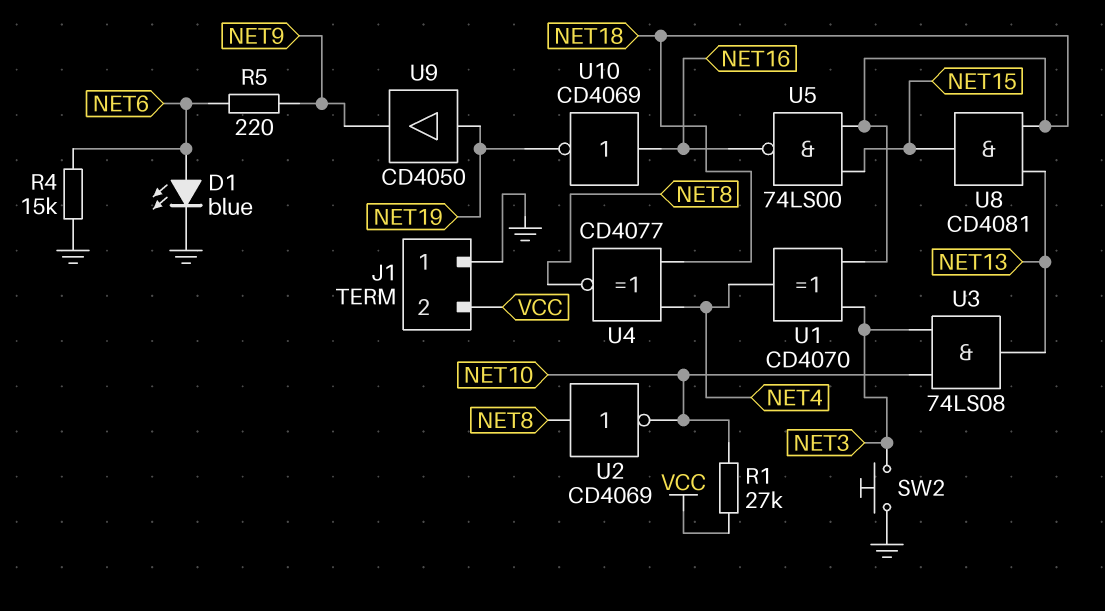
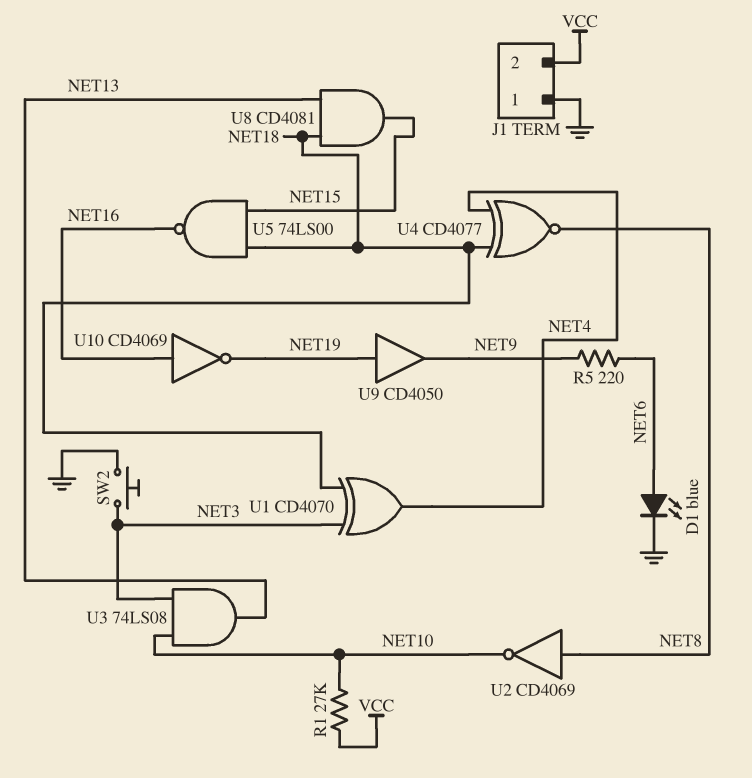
R4: 15k (GND, NET6) -> none

